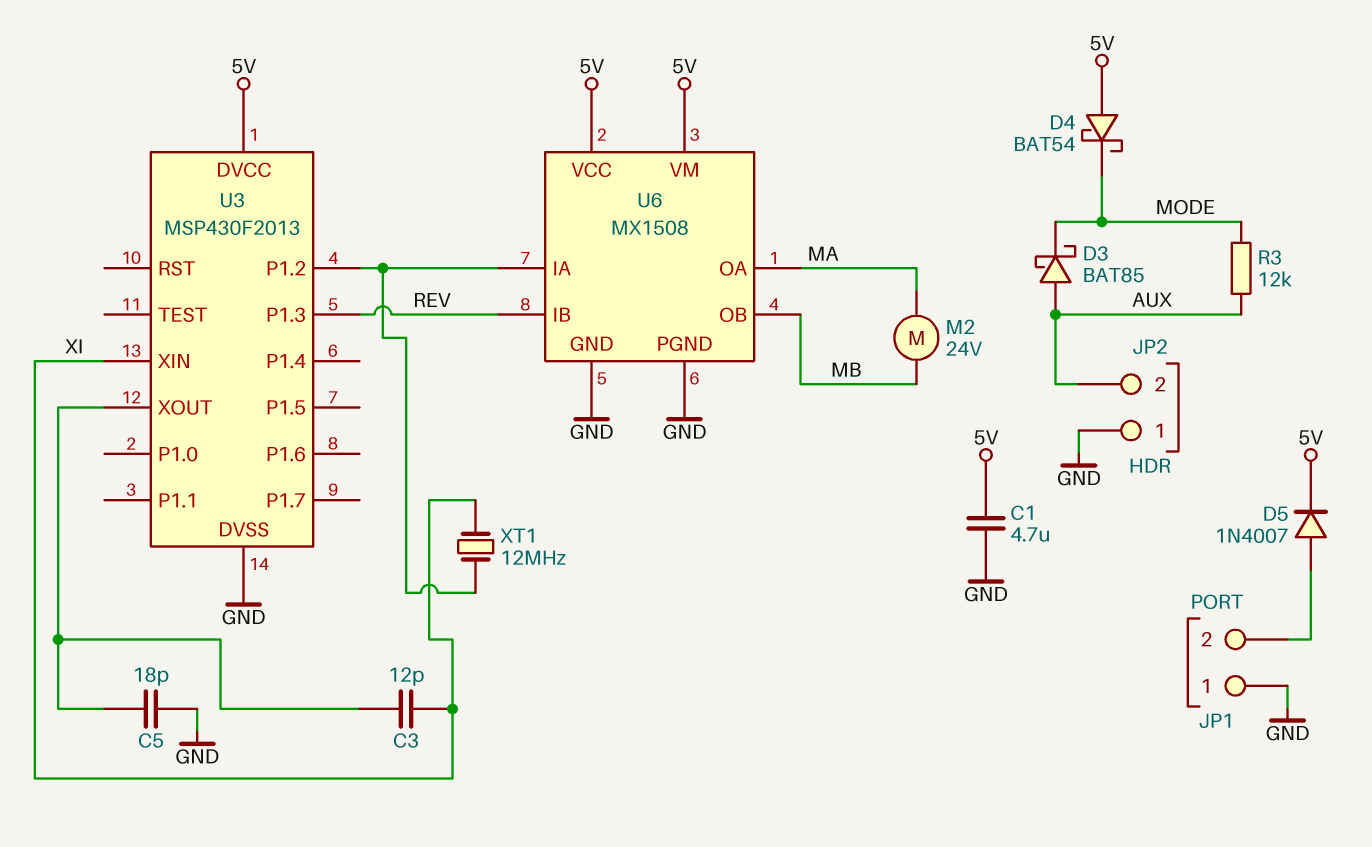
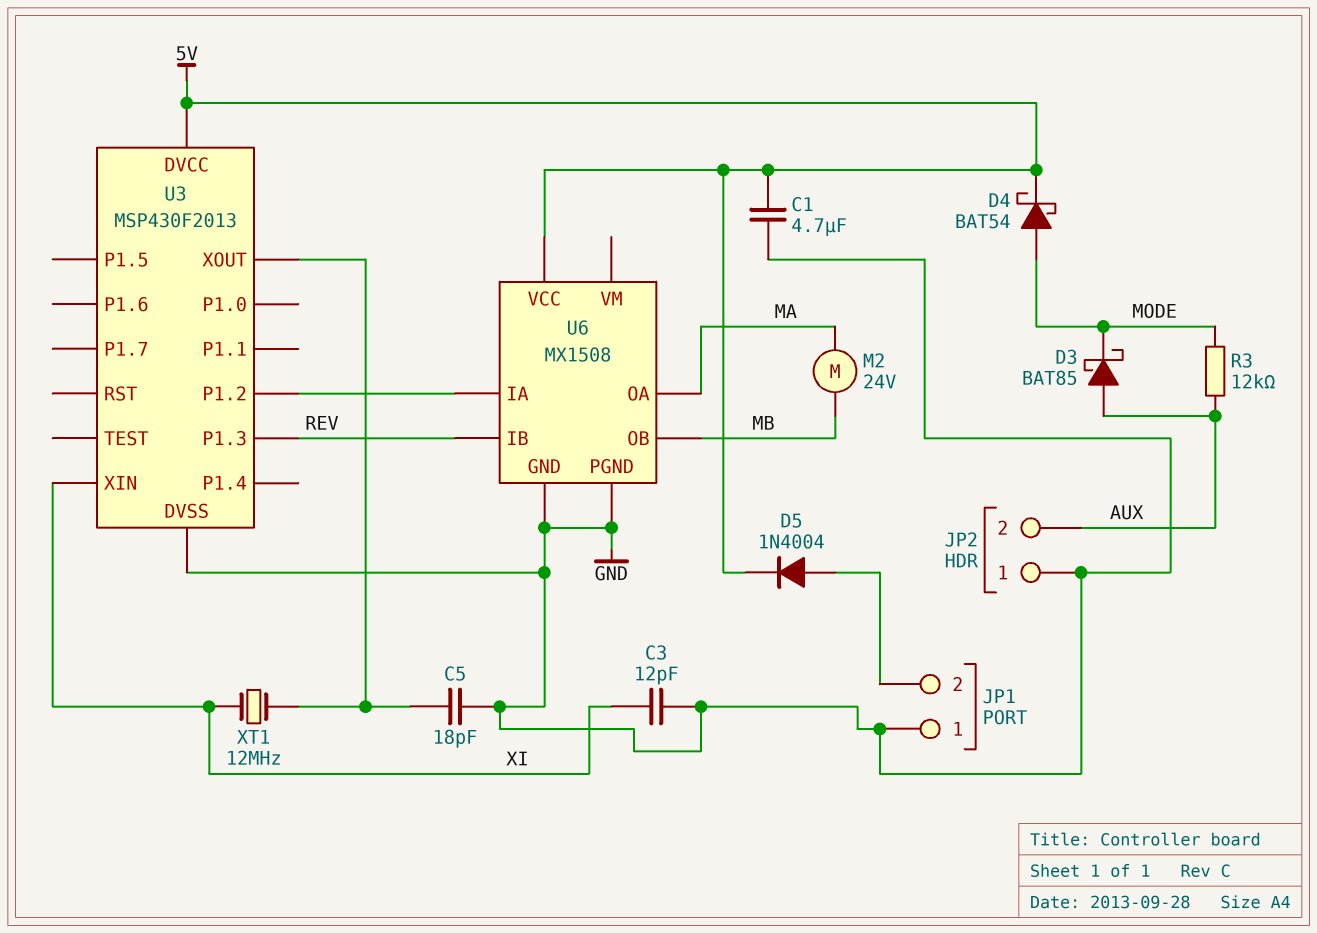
C3: 12pF (U3/XOUT, XI) -> 12pF (GND, XI)
D4: schottky BAT54 (A 5V, K MODE) -> schottky BAT54 (A MODE, K 5V)
D5: diode 1N4007 (A JP1/2, K 5V) -> diode 1N4004 (A JP1/2, K 5V)
U6 pin VM: 5V -> none
XT1: 12MHz (U3/P1.2, XI) -> 12MHz (U3/XOUT, XI)

